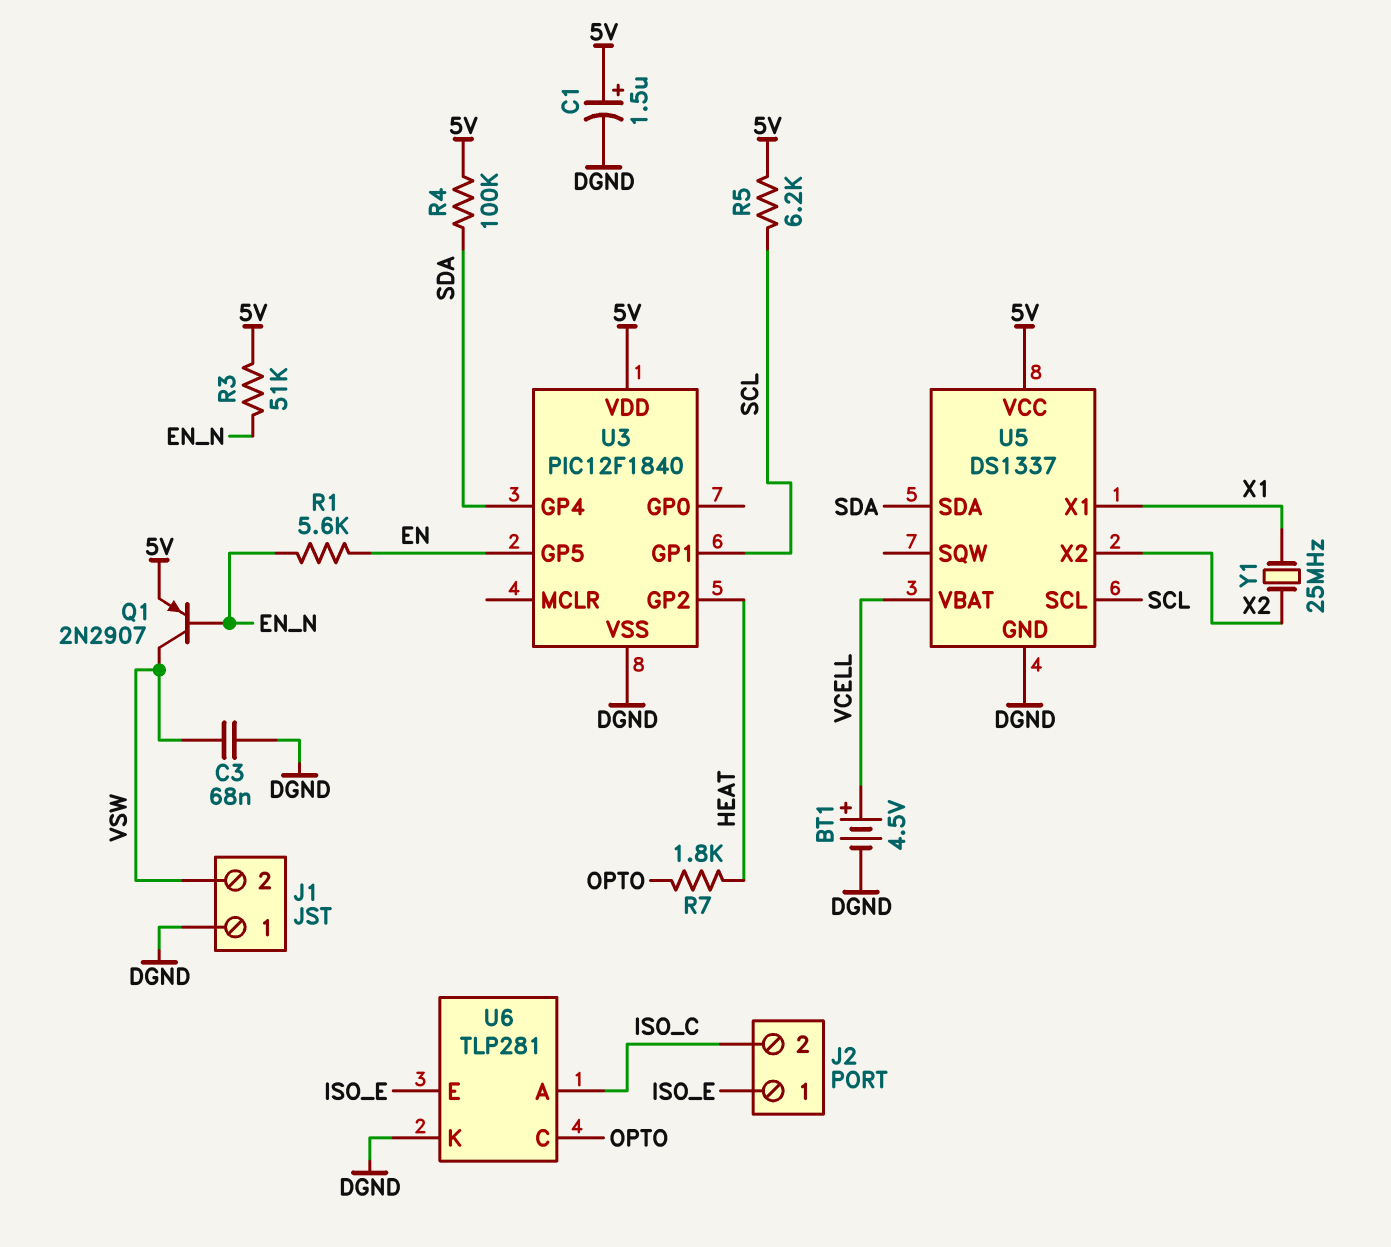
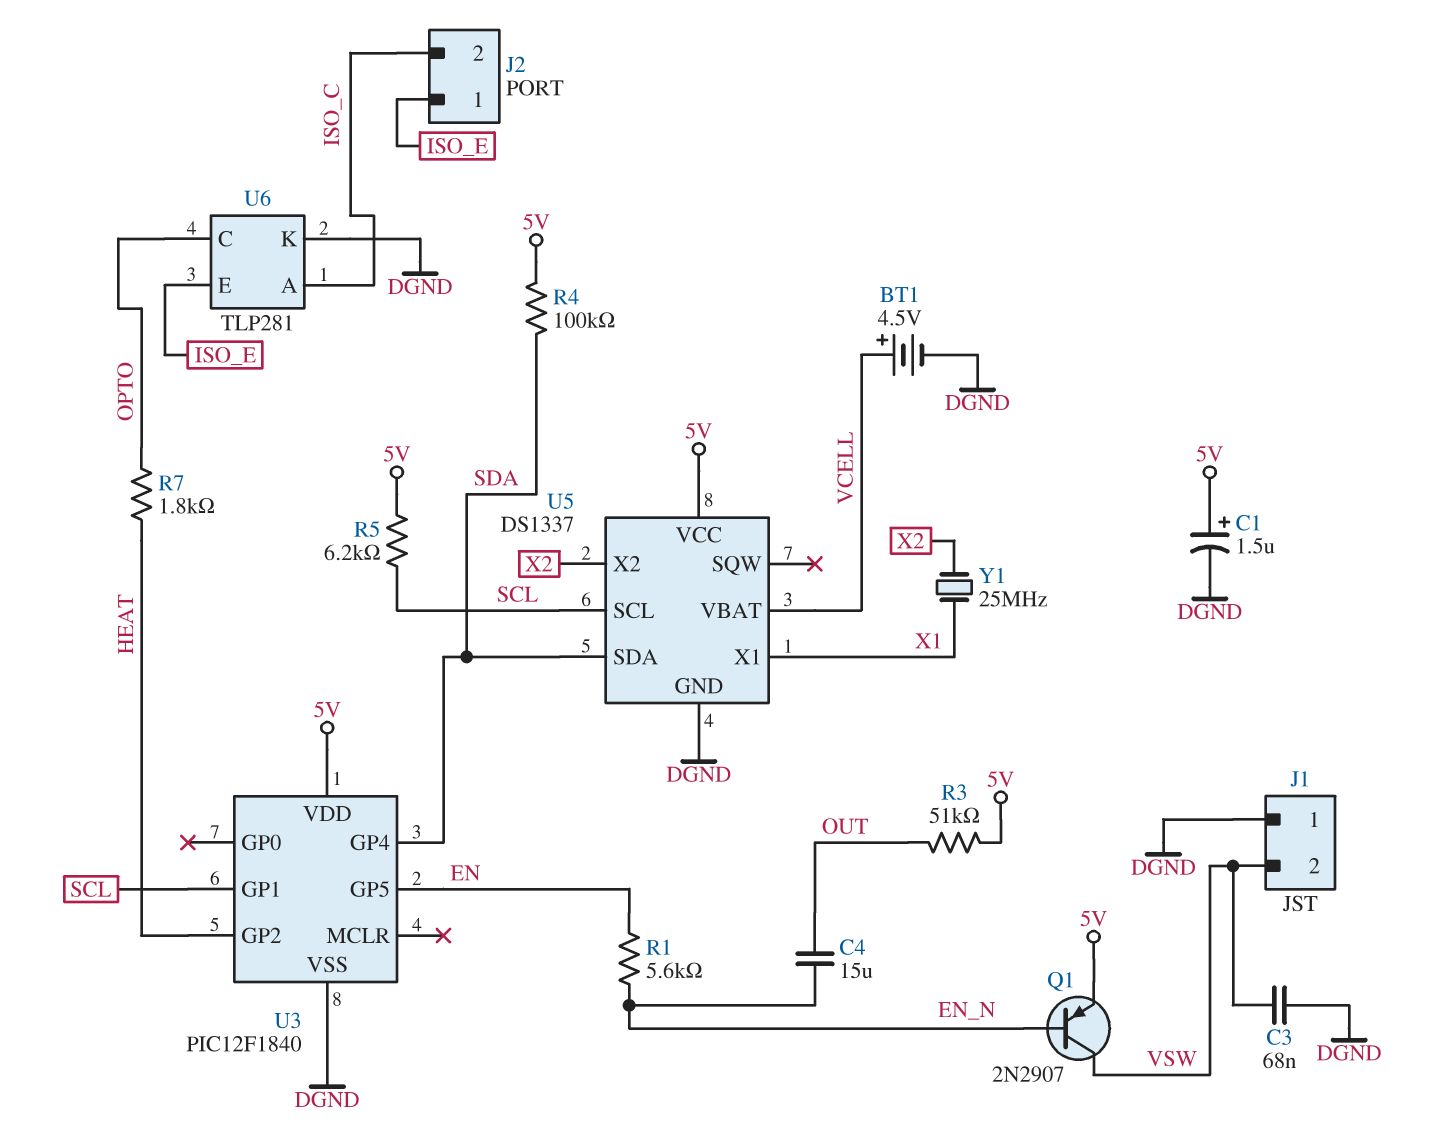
C4: none -> 15uF (EN_N, OUT)
R3: 51k (5V, EN_N) -> 51k (5V, OUT)

